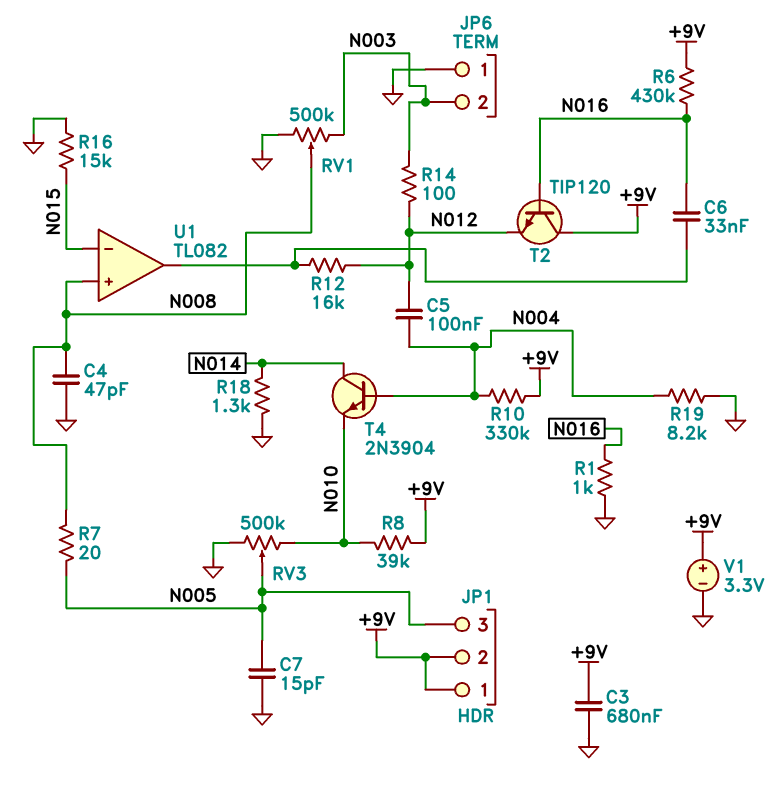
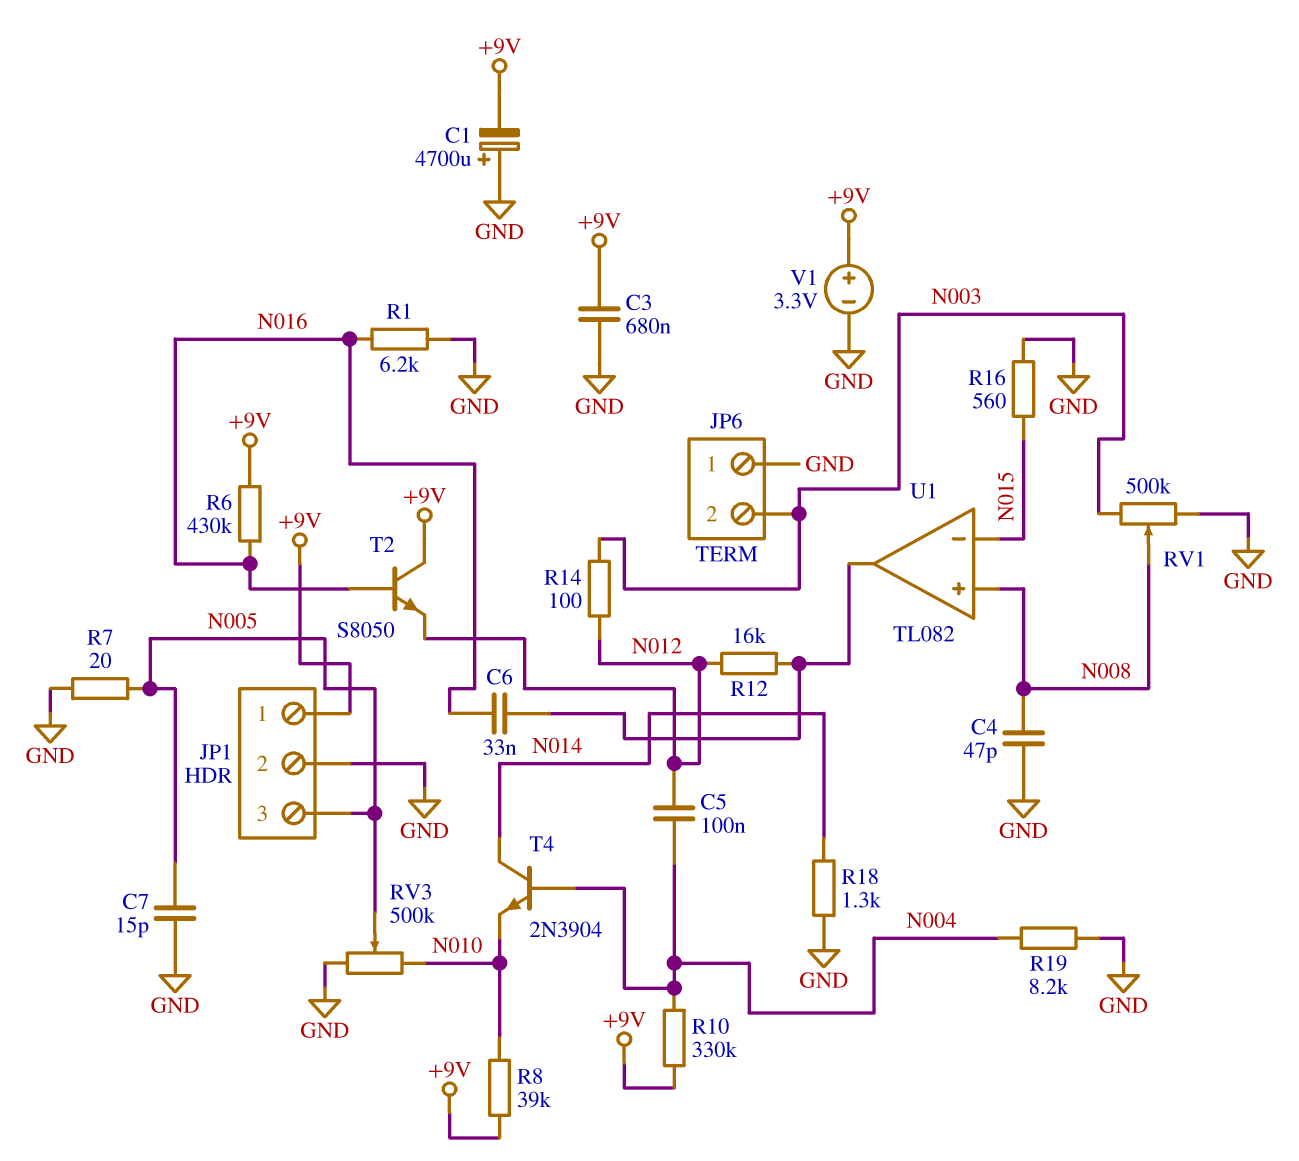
C1: none -> 4700uF (plus GND, minus +9V)
JP1 pin 2: +9V -> GND
R1: 1k (GND, N016) -> 6.2k (GND, N016)
R7: 20 (N005, N008) -> 20 (GND, N005)
R16: 15k (GND, N015) -> 560 (GND, N015)
T2: NPN TIP120 (B N016, C +9V, E N012) -> NPN S8050 (B N016, C +9V, E N012)

